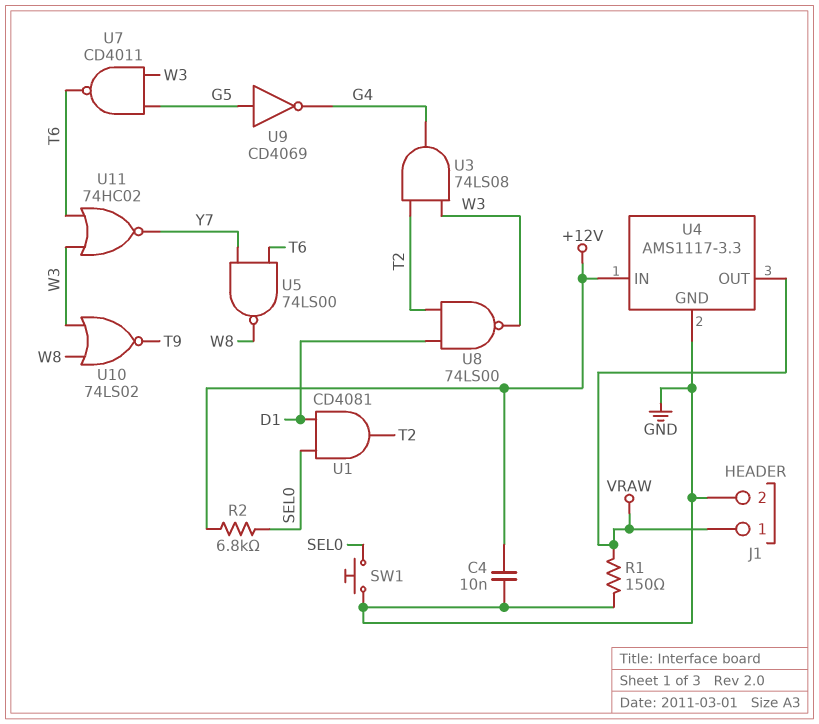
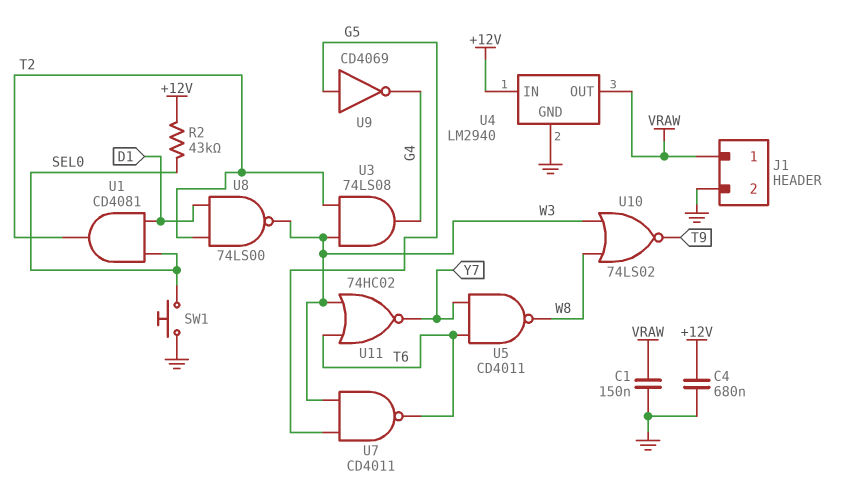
C1: none -> 150nF (GND, VRAW)
C4: 10nF (+12V, GND) -> 680nF (+12V, GND)
R1: 150 (GND, VRAW) -> none
R2: 6.8k (+12V, SEL0) -> 43k (+12V, SEL0)
U4: AMS1117-3.3 -> LM2940
U5: NAND 74LS00 (in T6, in Y7, out W8) -> NAND CD4011 (in T6, in Y7, out W8)

